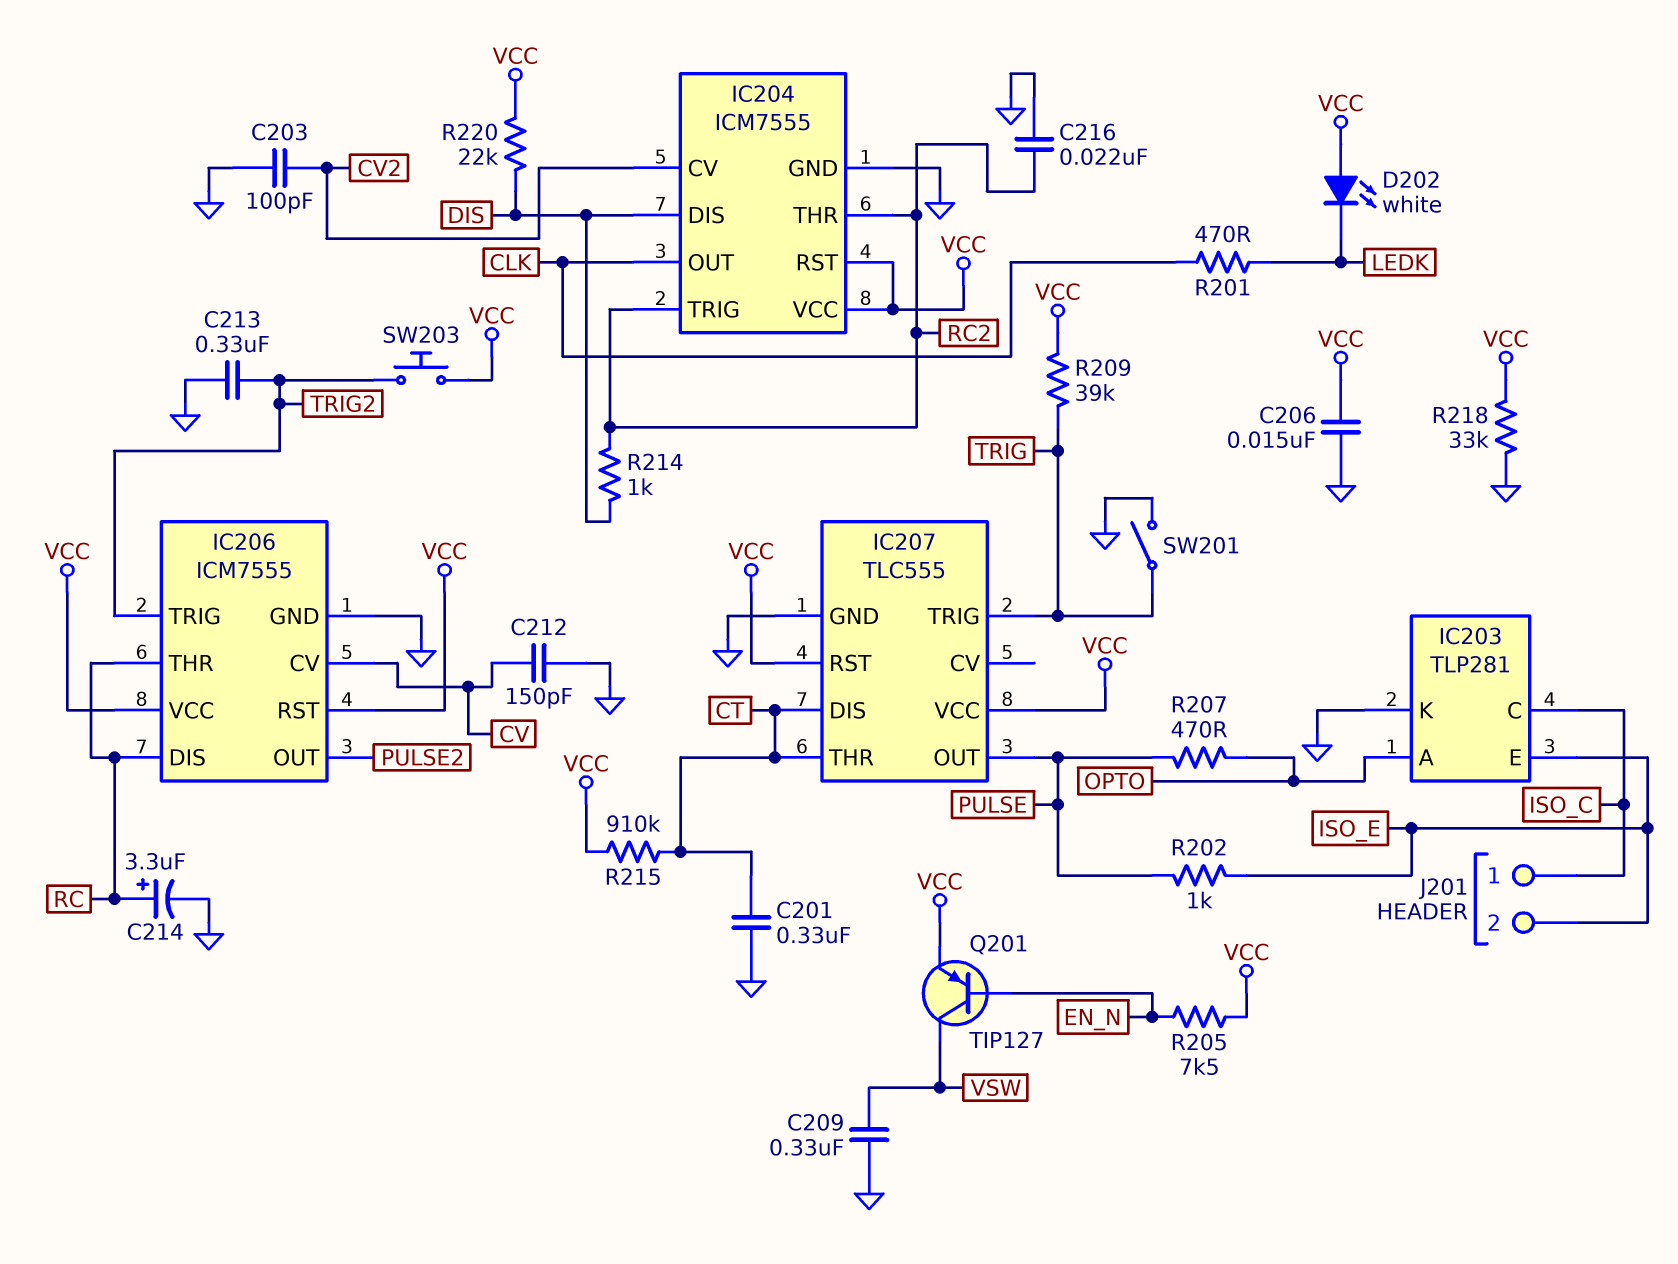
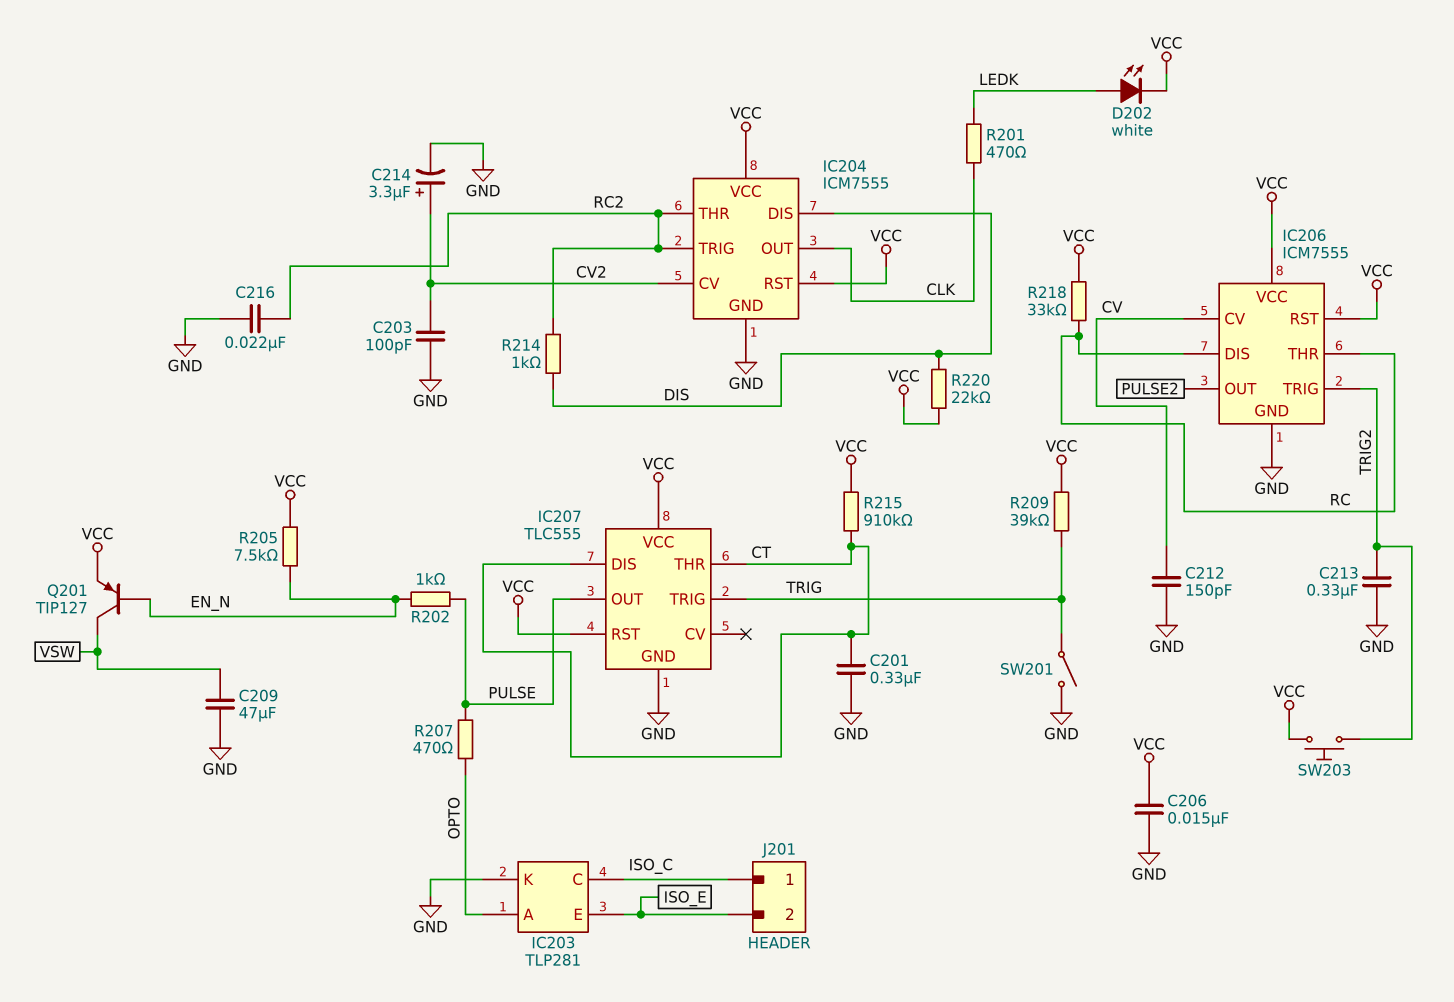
C209: 330nF (GND, VSW) -> 47uF (GND, VSW)
C214: 3.3uF (plus RC, minus GND) -> 3.3uF (plus CV2, minus GND)
D202: LED white (A VCC, K LEDK) -> LED white (A LEDK, K VCC)
R202: 1k (ISO_E, PULSE) -> 1k (EN_N, PULSE)
R218: 33k (GND, VCC) -> 33k (RC, VCC)

